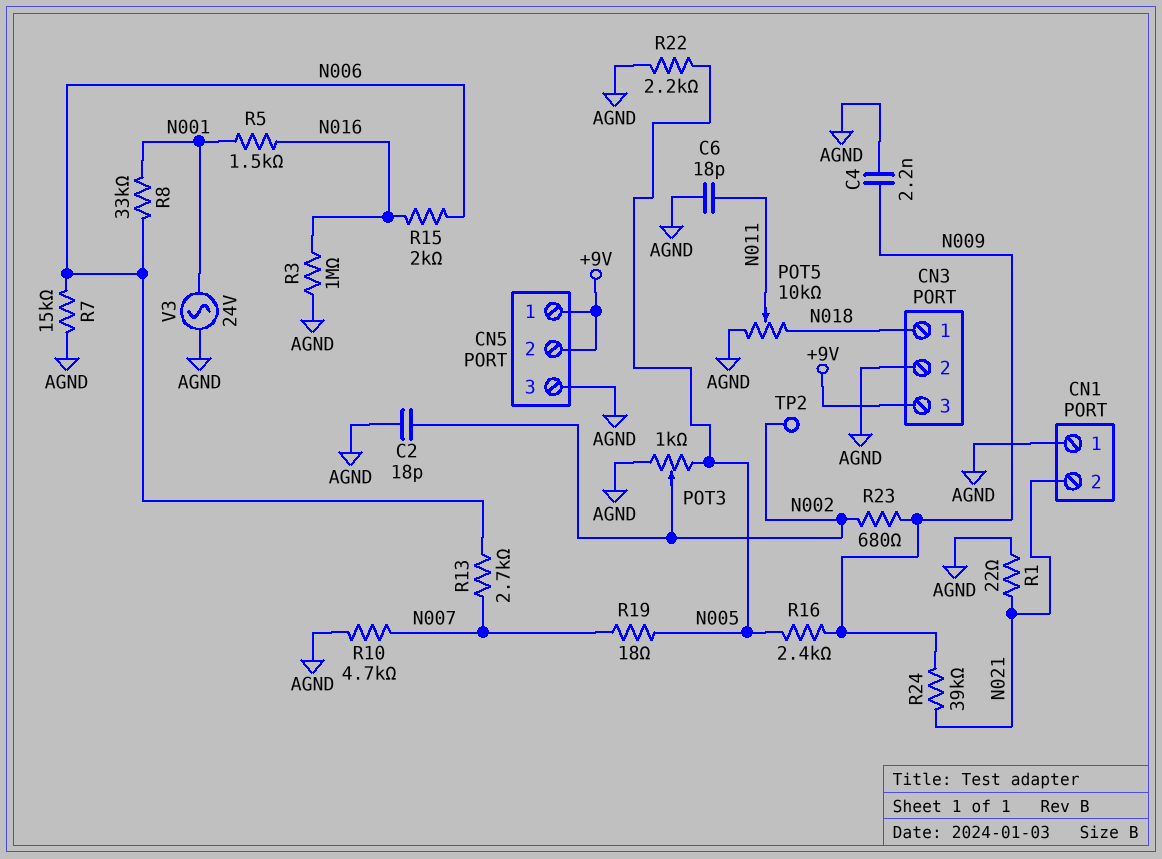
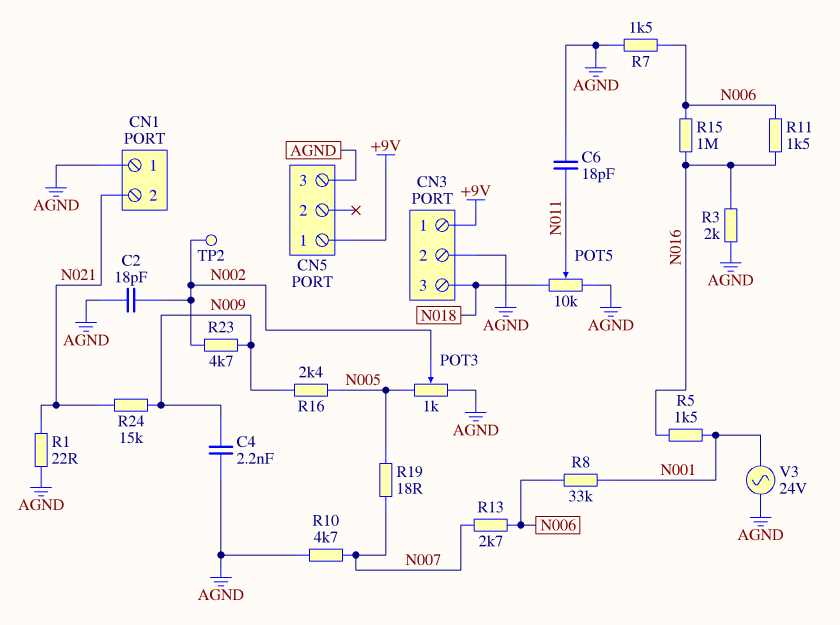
CN3 pin 1: N018 -> +9V
CN3 pin 3: +9V -> N018
CN5 pin 2: +9V -> none
R3: 1M (AGND, N016) -> 2k (AGND, N016)
R7: 15k (AGND, N006) -> 1.5k (AGND, N006)
R11: none -> 1.5k (N006, N016)
R15: 2k (N006, N016) -> 1M (N006, N016)
R22: 2.2k (AGND, N005) -> none
R23: 680 (N002, N009) -> 4.7k (N002, N009)
R24: 39k (N009, N021) -> 15k (N009, N021)

